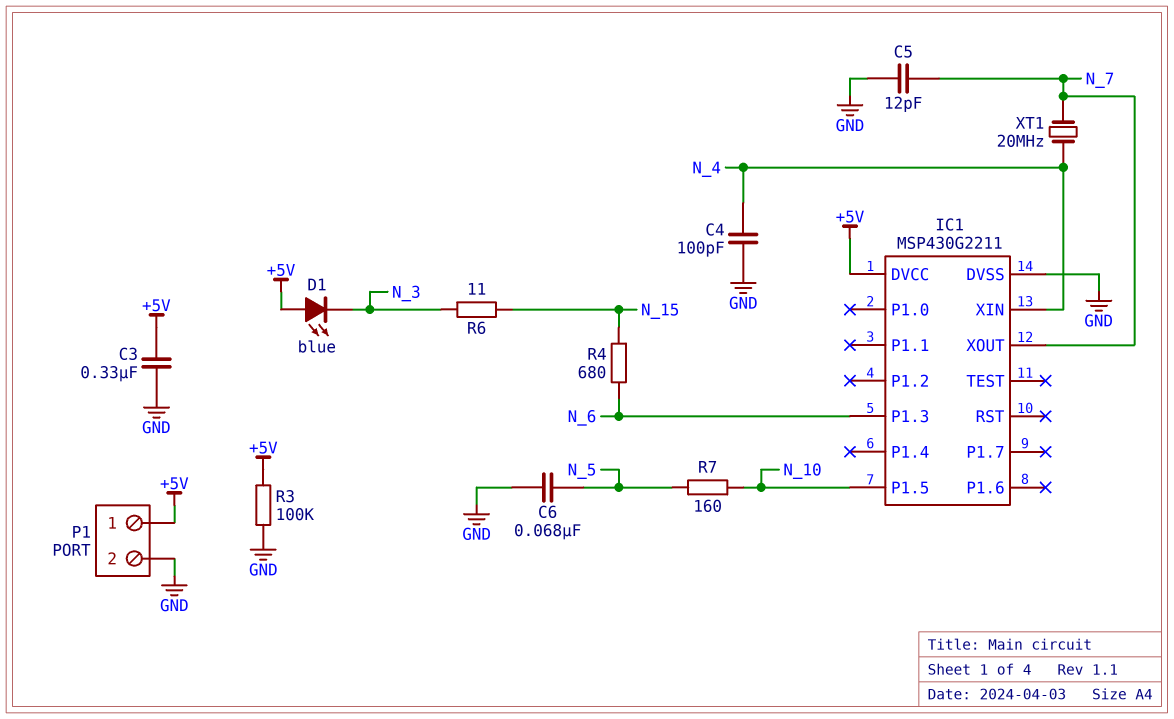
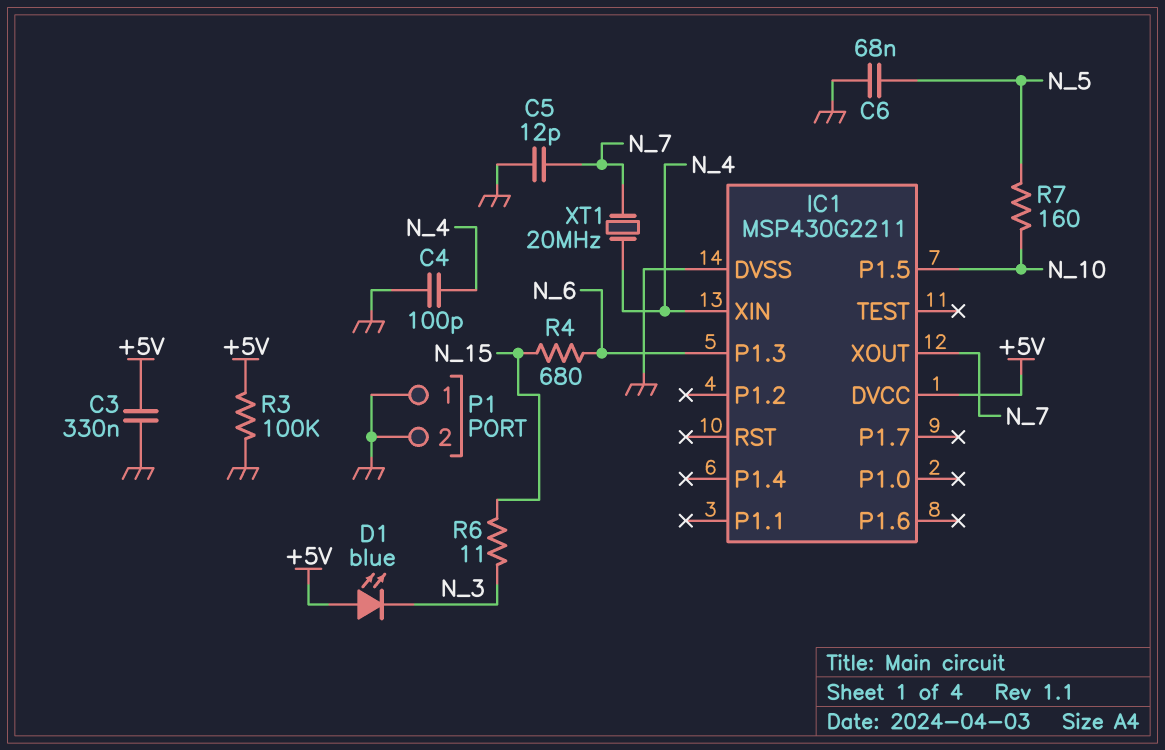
P1 pin 1: +5V -> GND

